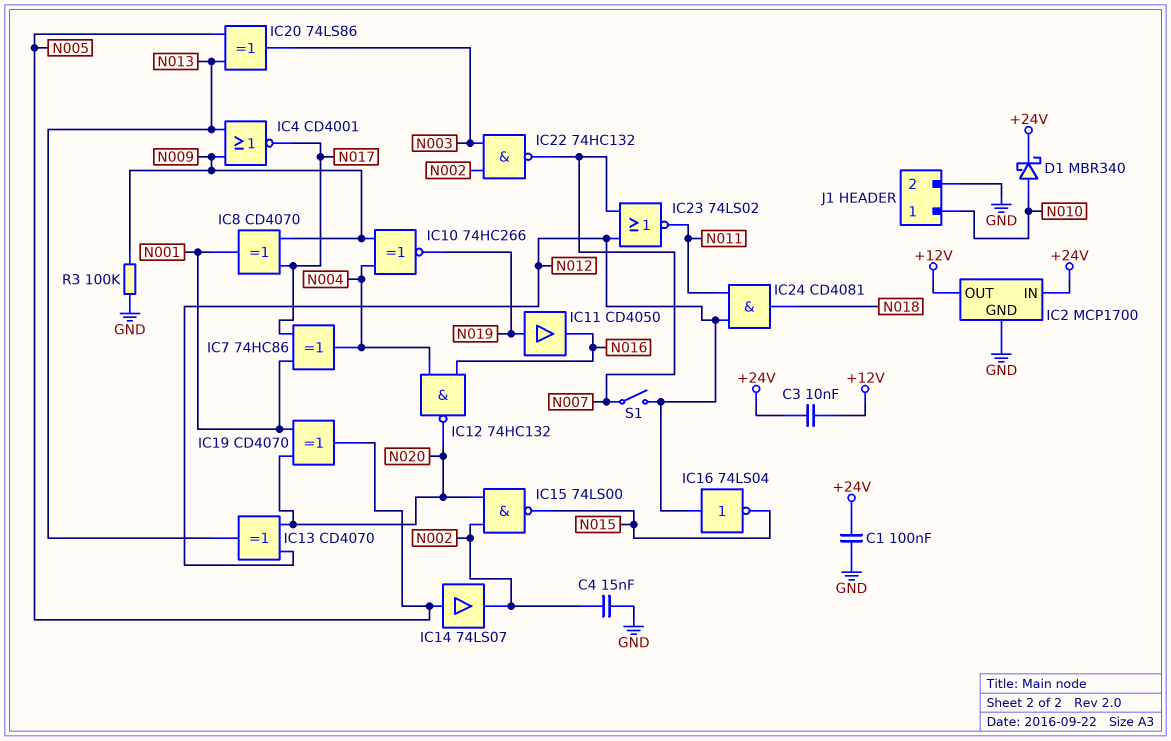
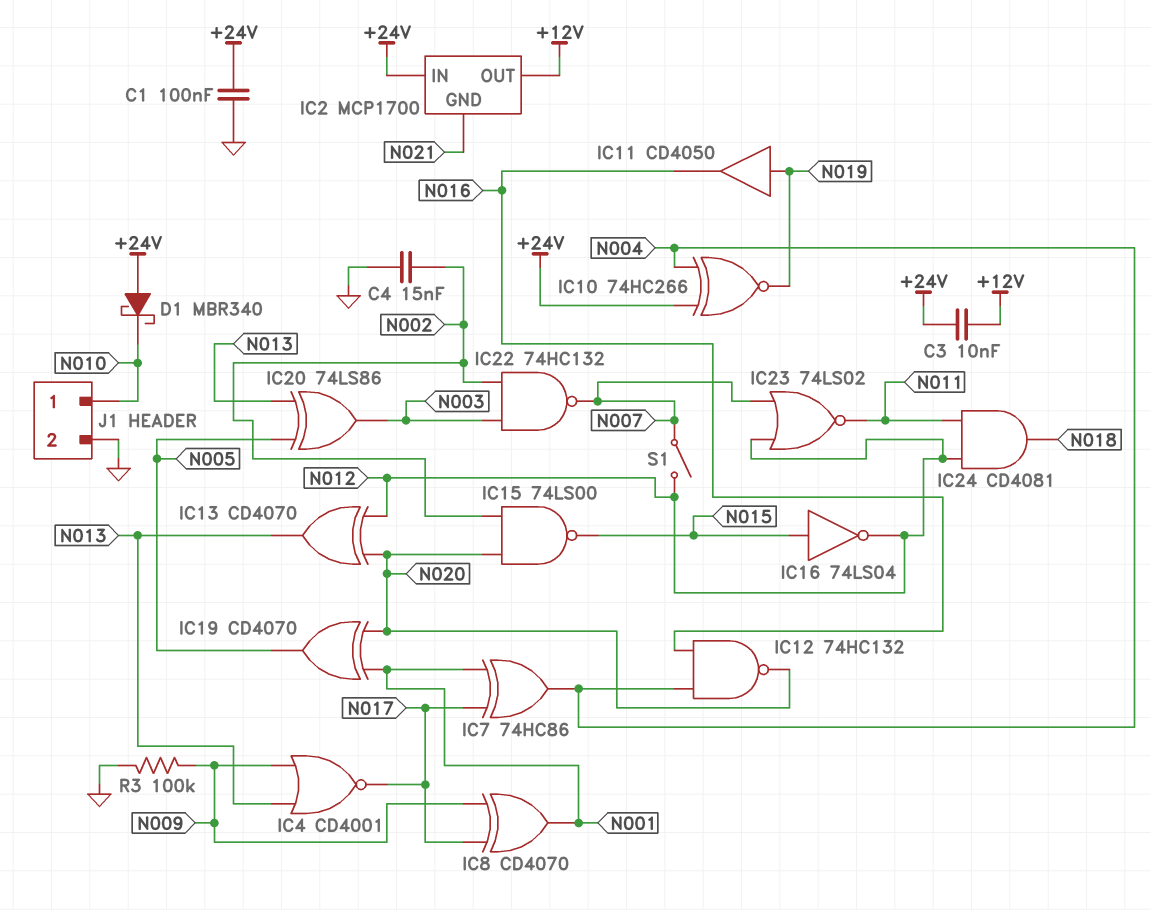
D1: schottky MBR340 (A N010, K +24V) -> schottky MBR340 (A +24V, K N010)
IC2 pin GND: GND -> N021
IC10: XNOR 74HC266 (in N004, in N009, out N019) -> XNOR 74HC266 (in +24V, in N004, out N019)
IC14: buffer 74LS07 (in N005, out N002) -> none
IC16: NOT 74LS04 (in N012, out N015) -> NOT 74LS04 (in N015, out N012)

